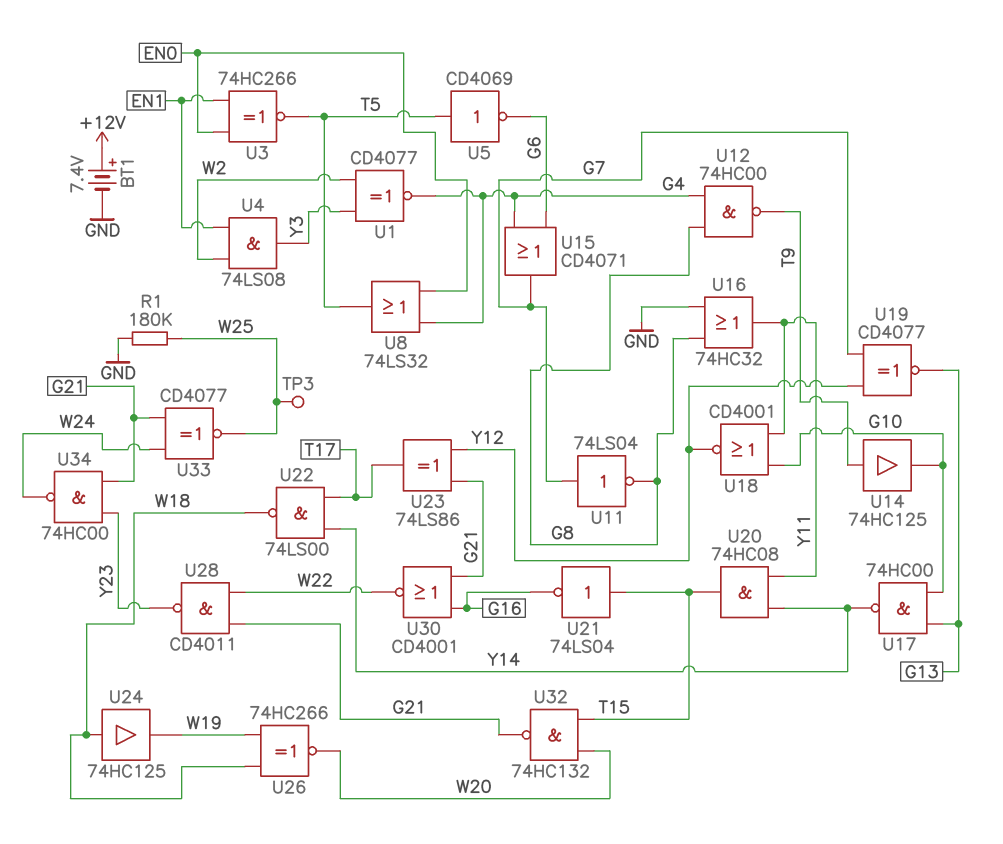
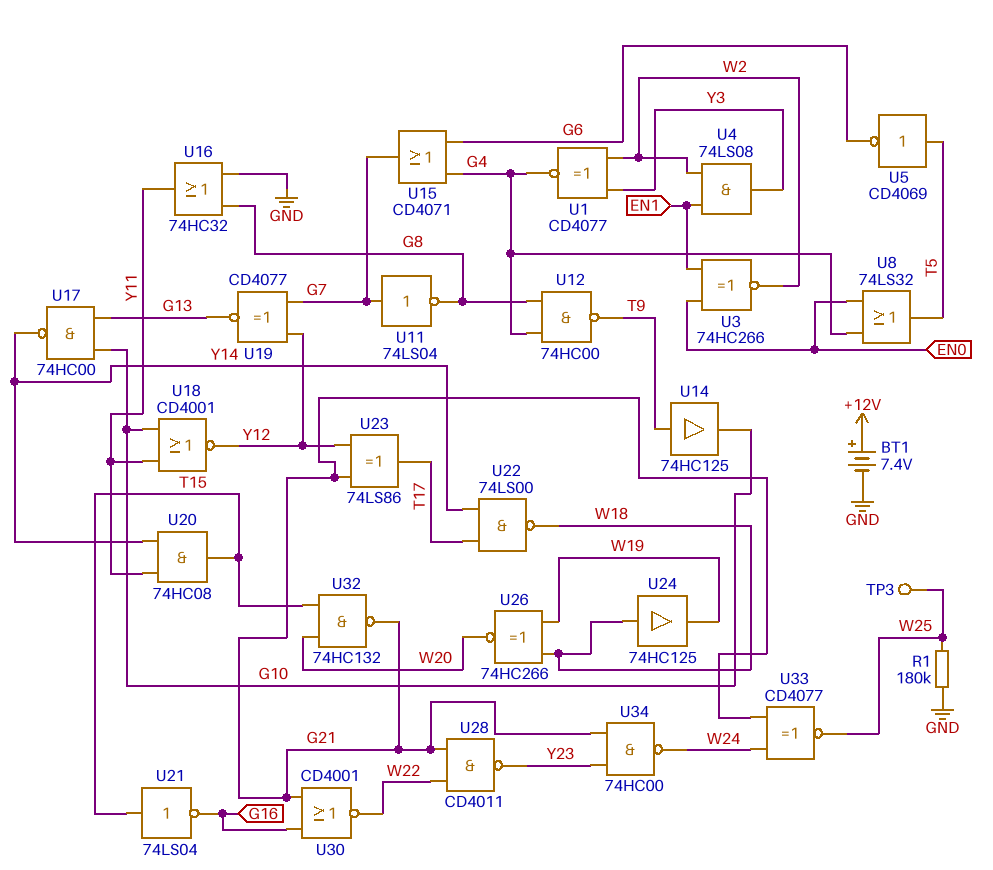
U3: XNOR 74HC266 (in EN0, in EN1, out T5) -> XNOR 74HC266 (in EN0, in EN1, out W2)

